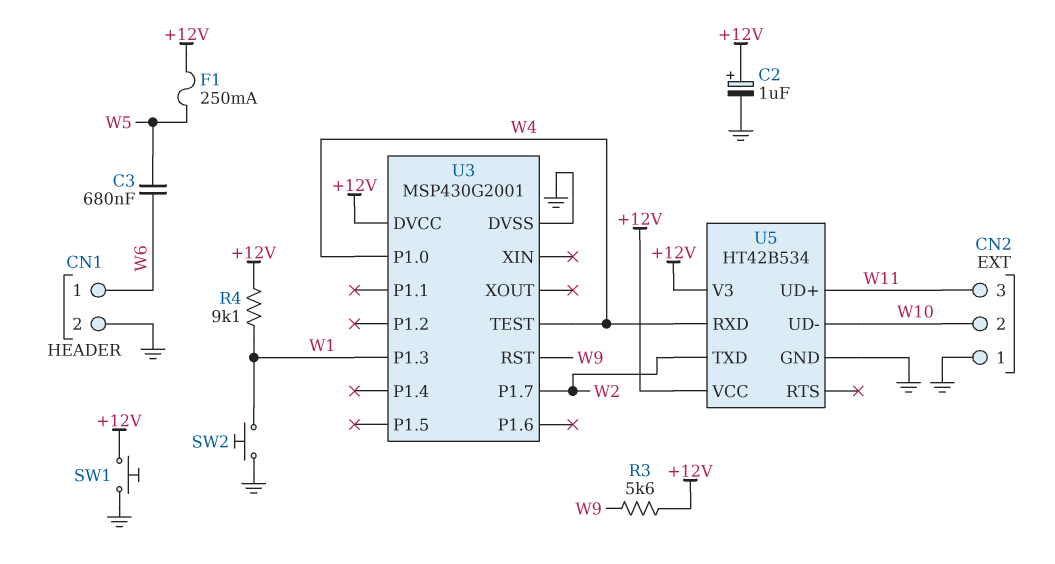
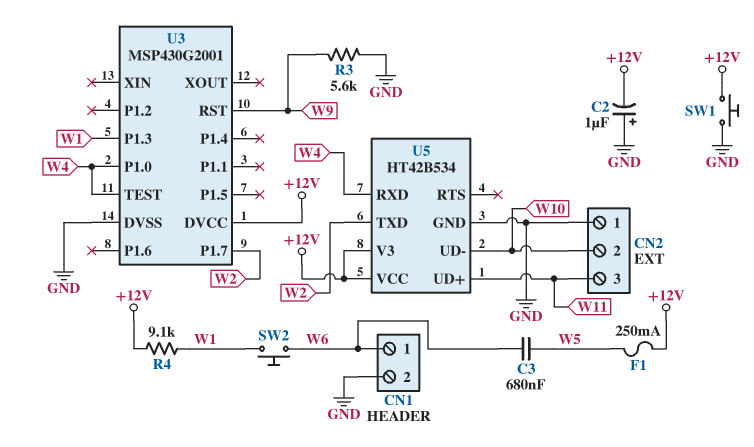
C2: 1uF (plus +12V, minus GND) -> 1uF (plus GND, minus +12V)
R3: 5.6k (+12V, W9) -> 5.6k (GND, W9)
SW2: button (GND, W1) -> button (W1, W6)

